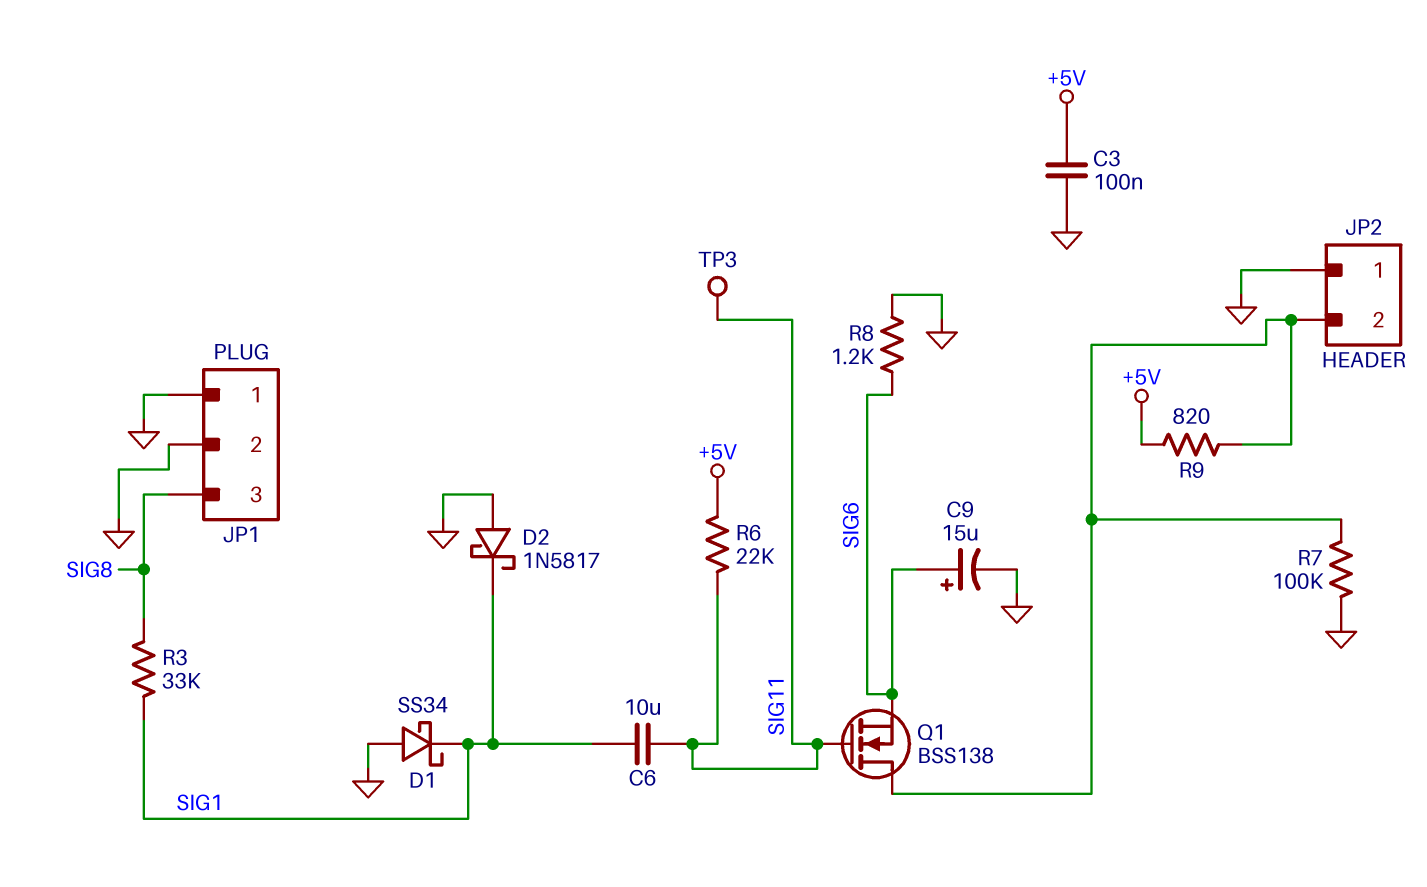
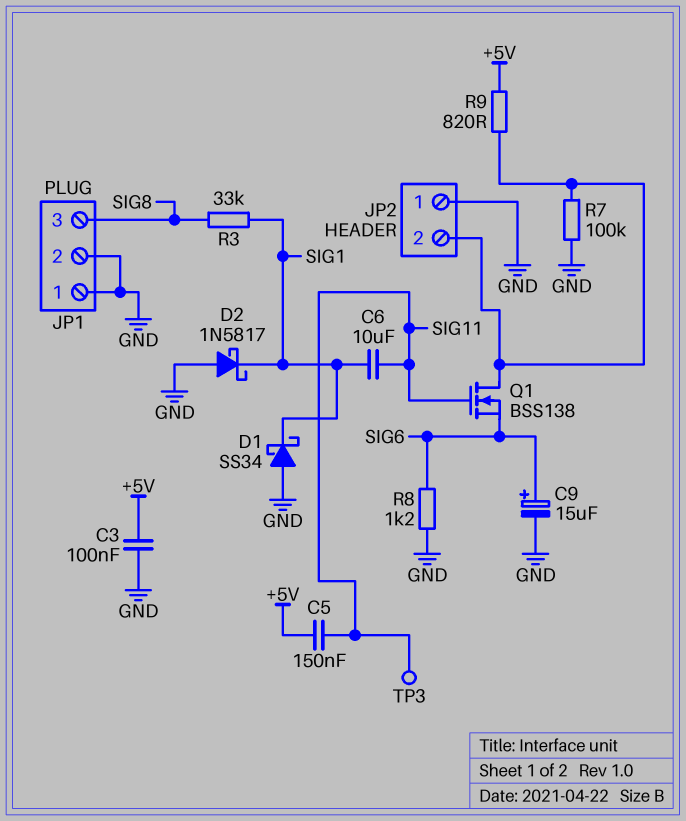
C5: none -> 150nF (+5V, SIG11)
R6: 22k (+5V, SIG11) -> none

